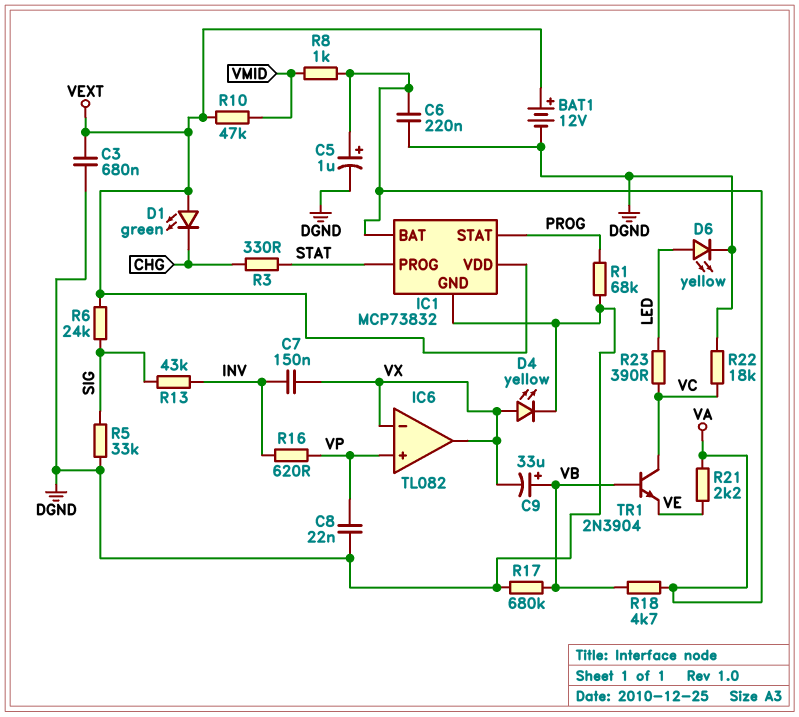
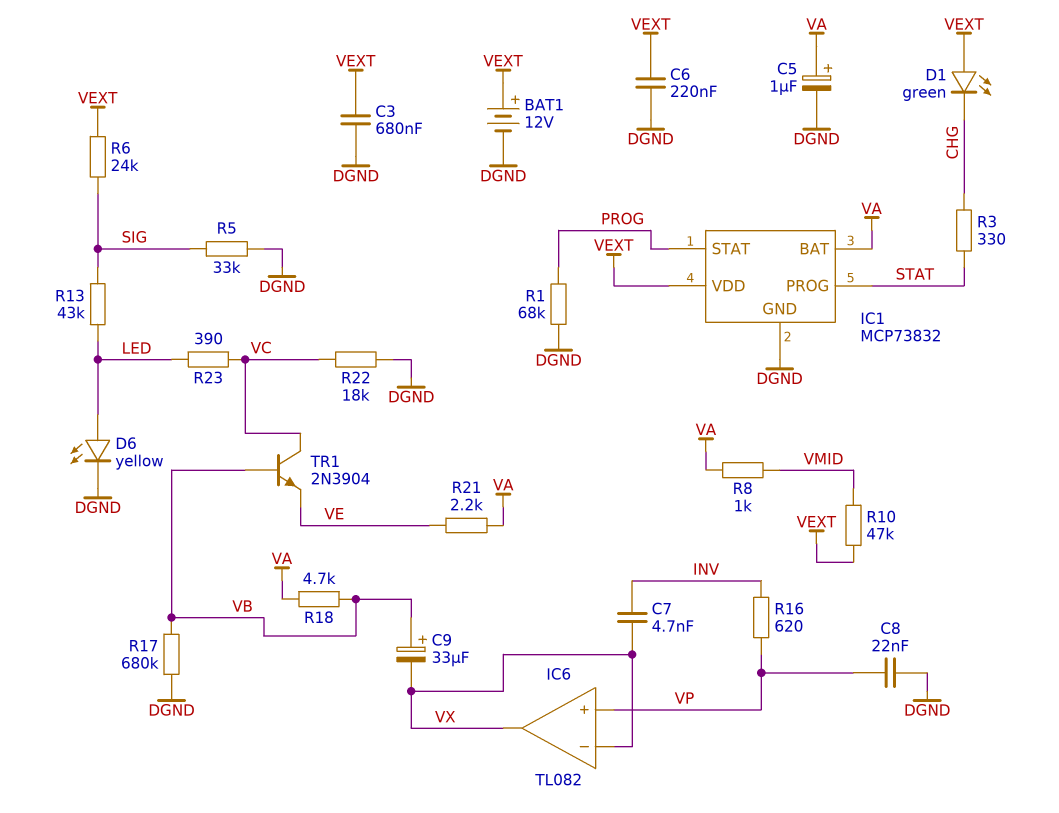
C6: 220nF (DGND, VA) -> 220nF (DGND, VEXT)
C7: 150nF (INV, VX) -> 4.7nF (INV, VX)
D4: LED yellow (A VX, K DGND) -> none
R13: 43k (INV, SIG) -> 43k (LED, SIG)

